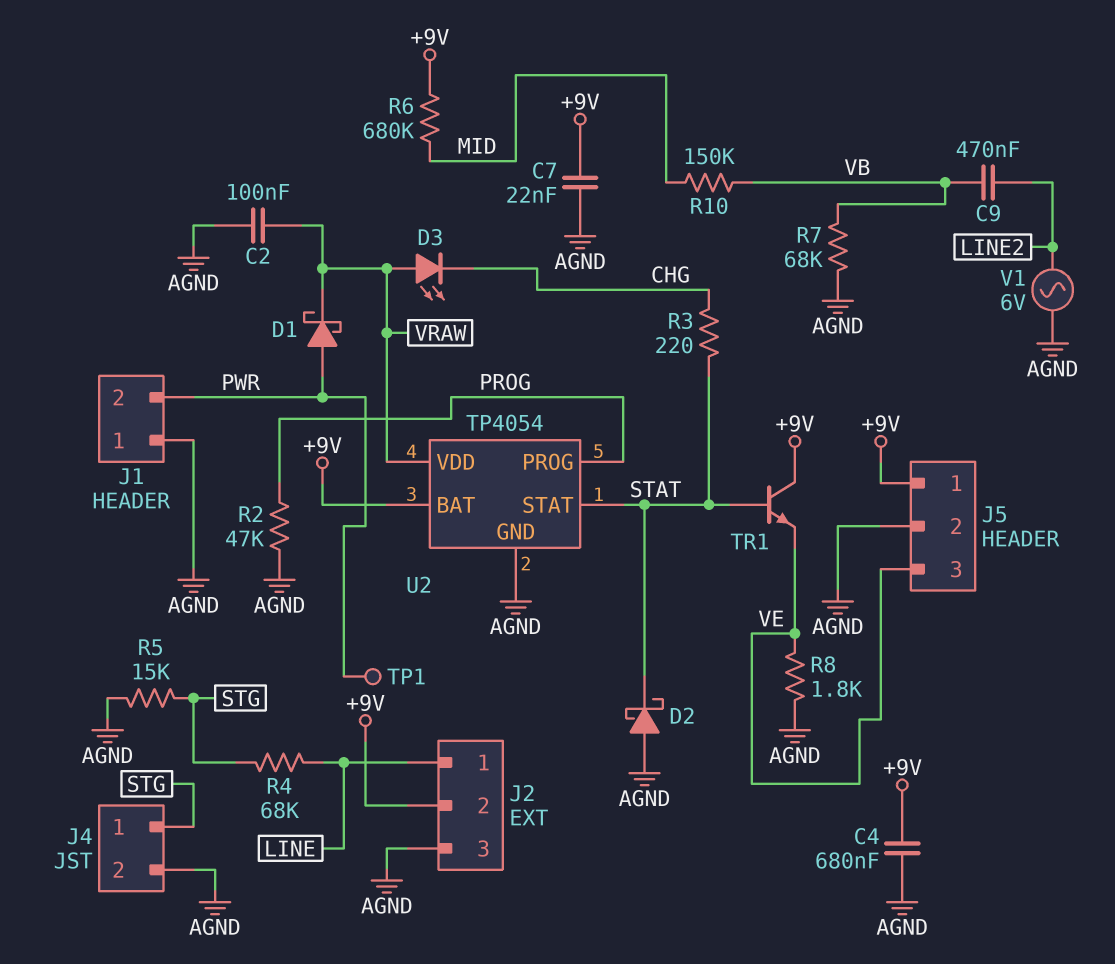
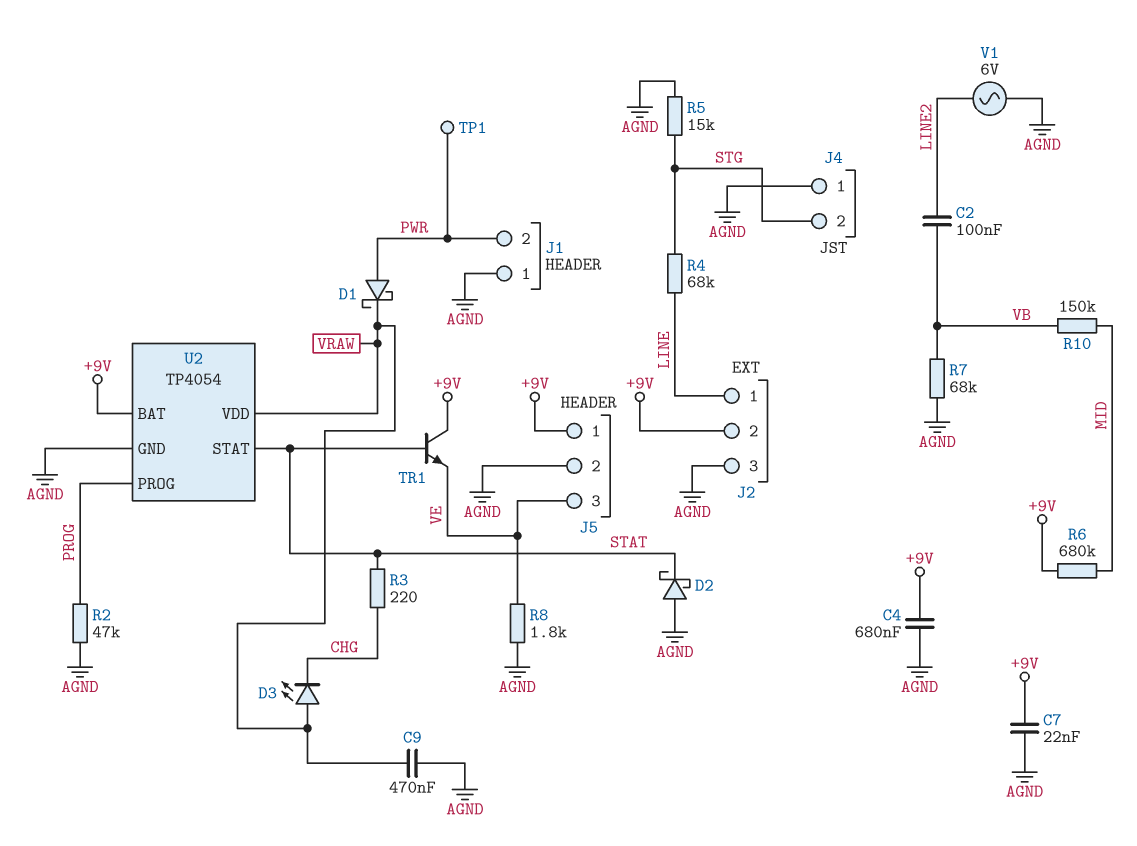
C2: 100nF (AGND, VRAW) -> 100nF (LINE2, VB)
C9: 470nF (LINE2, VB) -> 470nF (AGND, VRAW)
J4 pin 1: STG -> AGND
J4 pin 2: AGND -> STG

